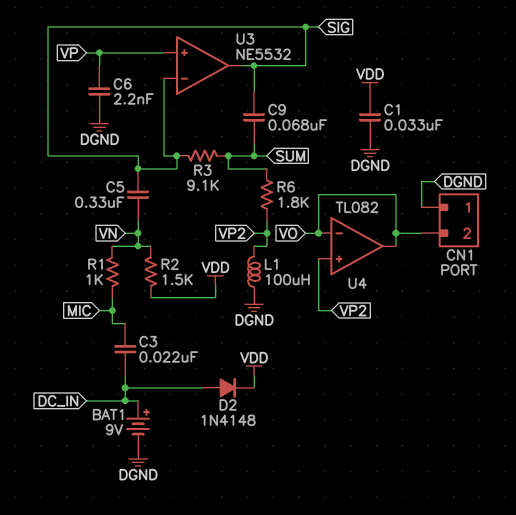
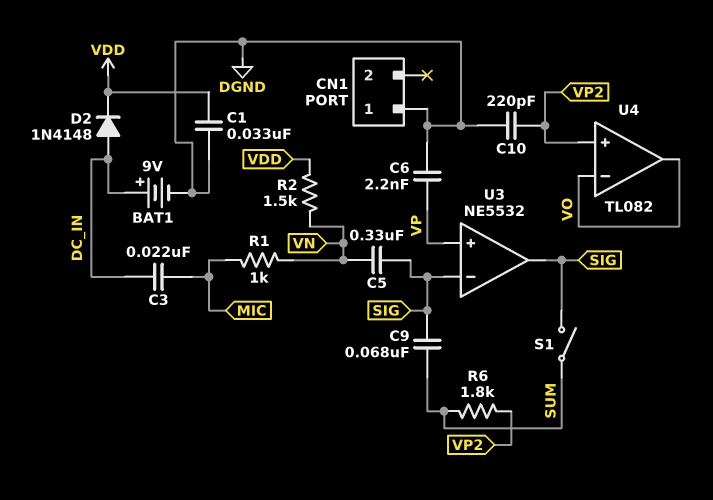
C10: none -> 220pF (DGND, VP2)
CN1 pin 2: VO -> none
L1: 100uH (DGND, VP2) -> none
R3: 9.1k (SIG, SUM) -> none
S1: none -> switch (SIG, SUM)

